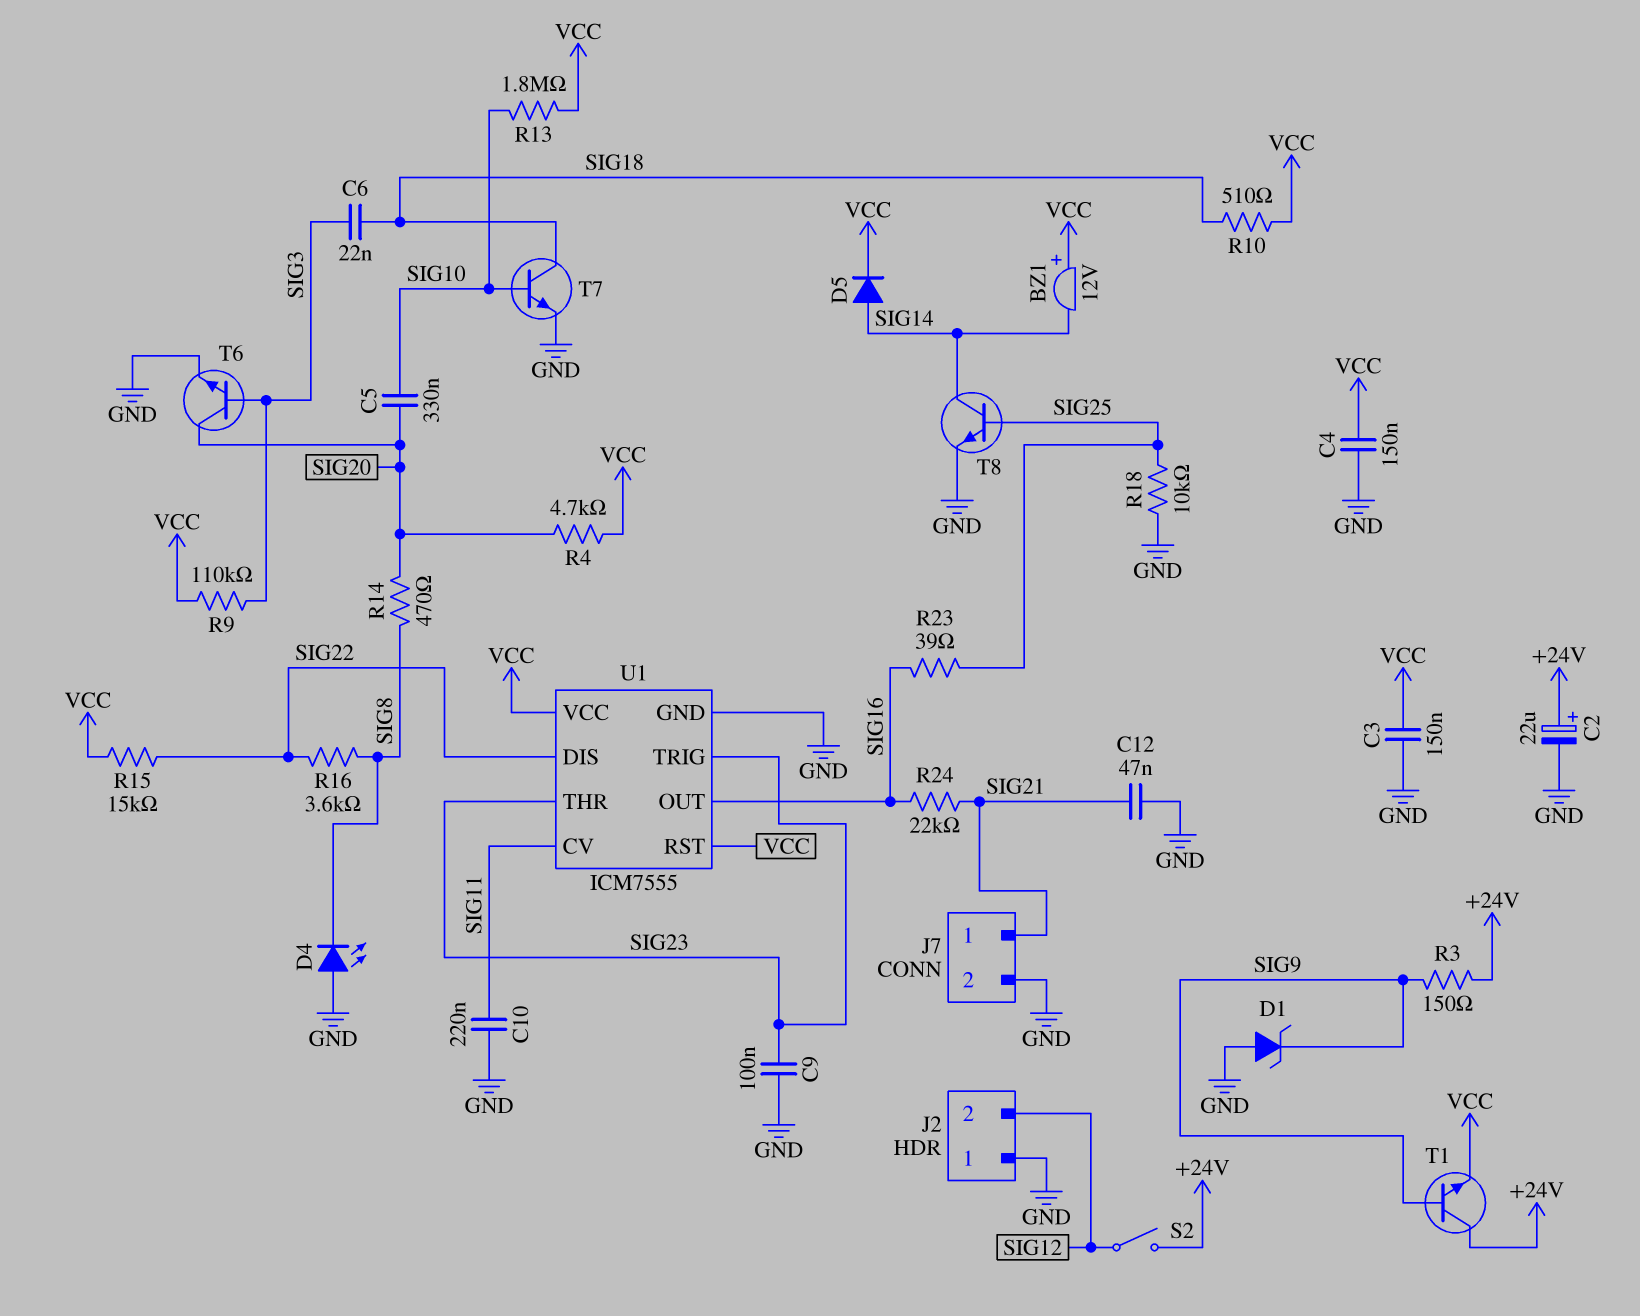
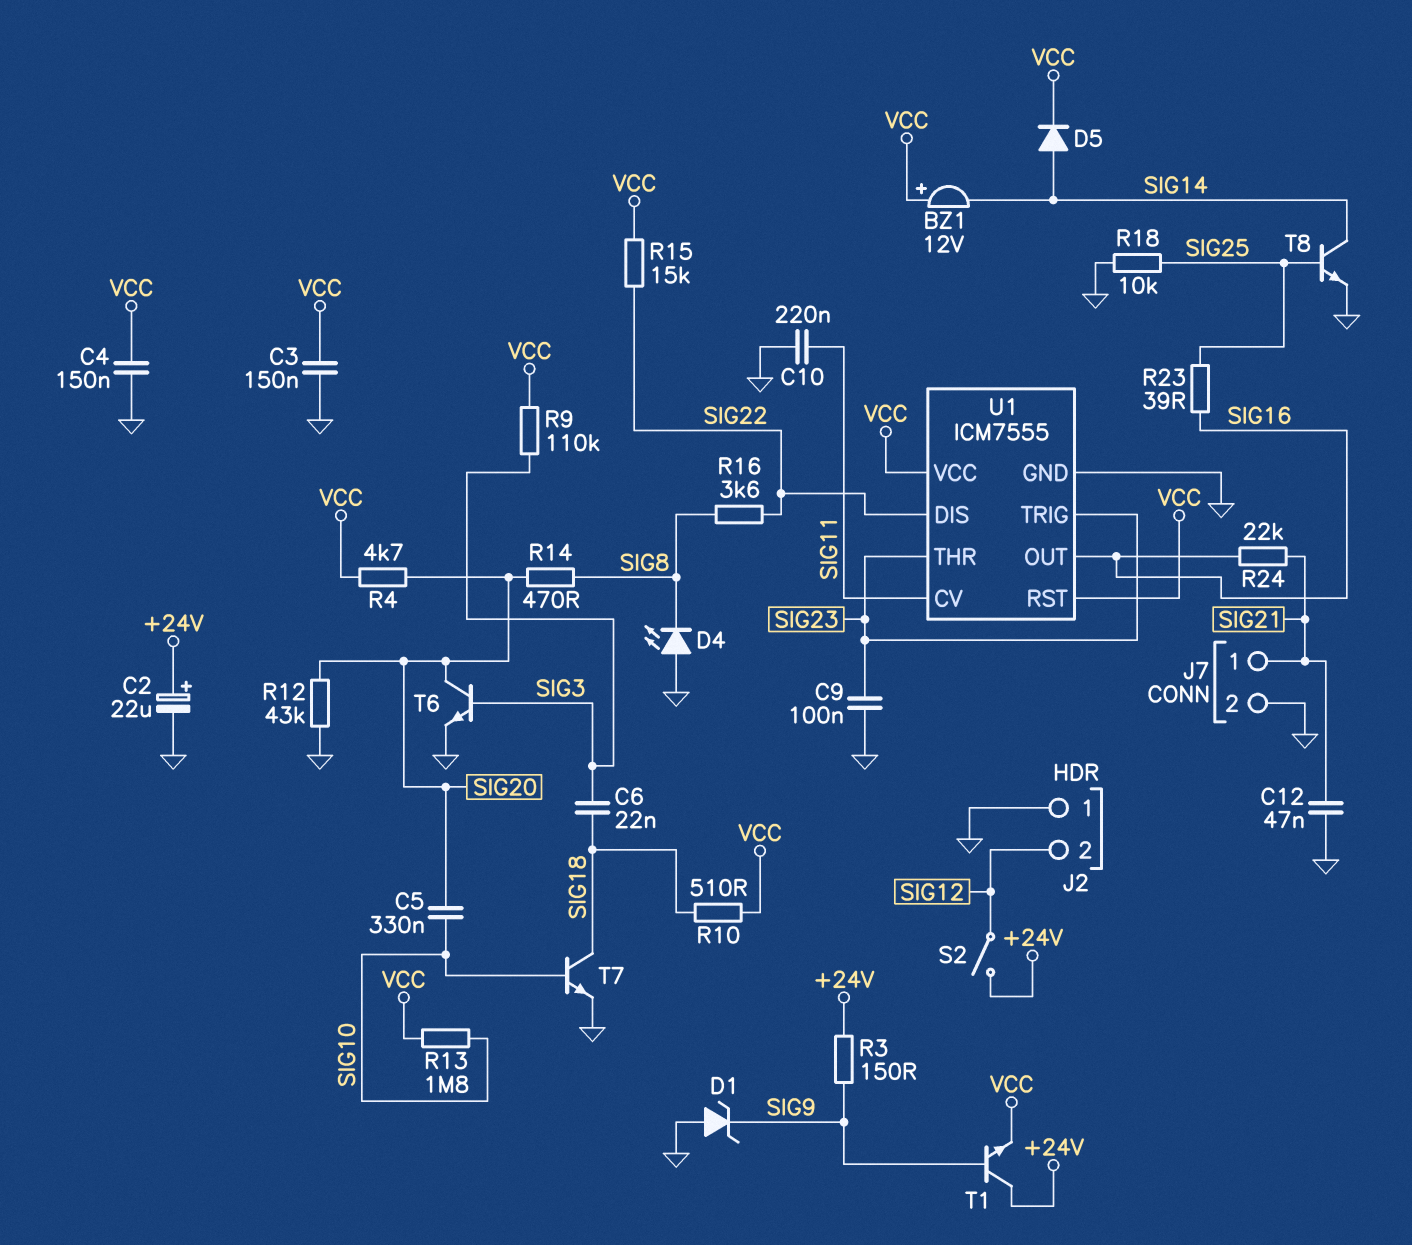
R12: none -> 43k (GND, SIG20)

